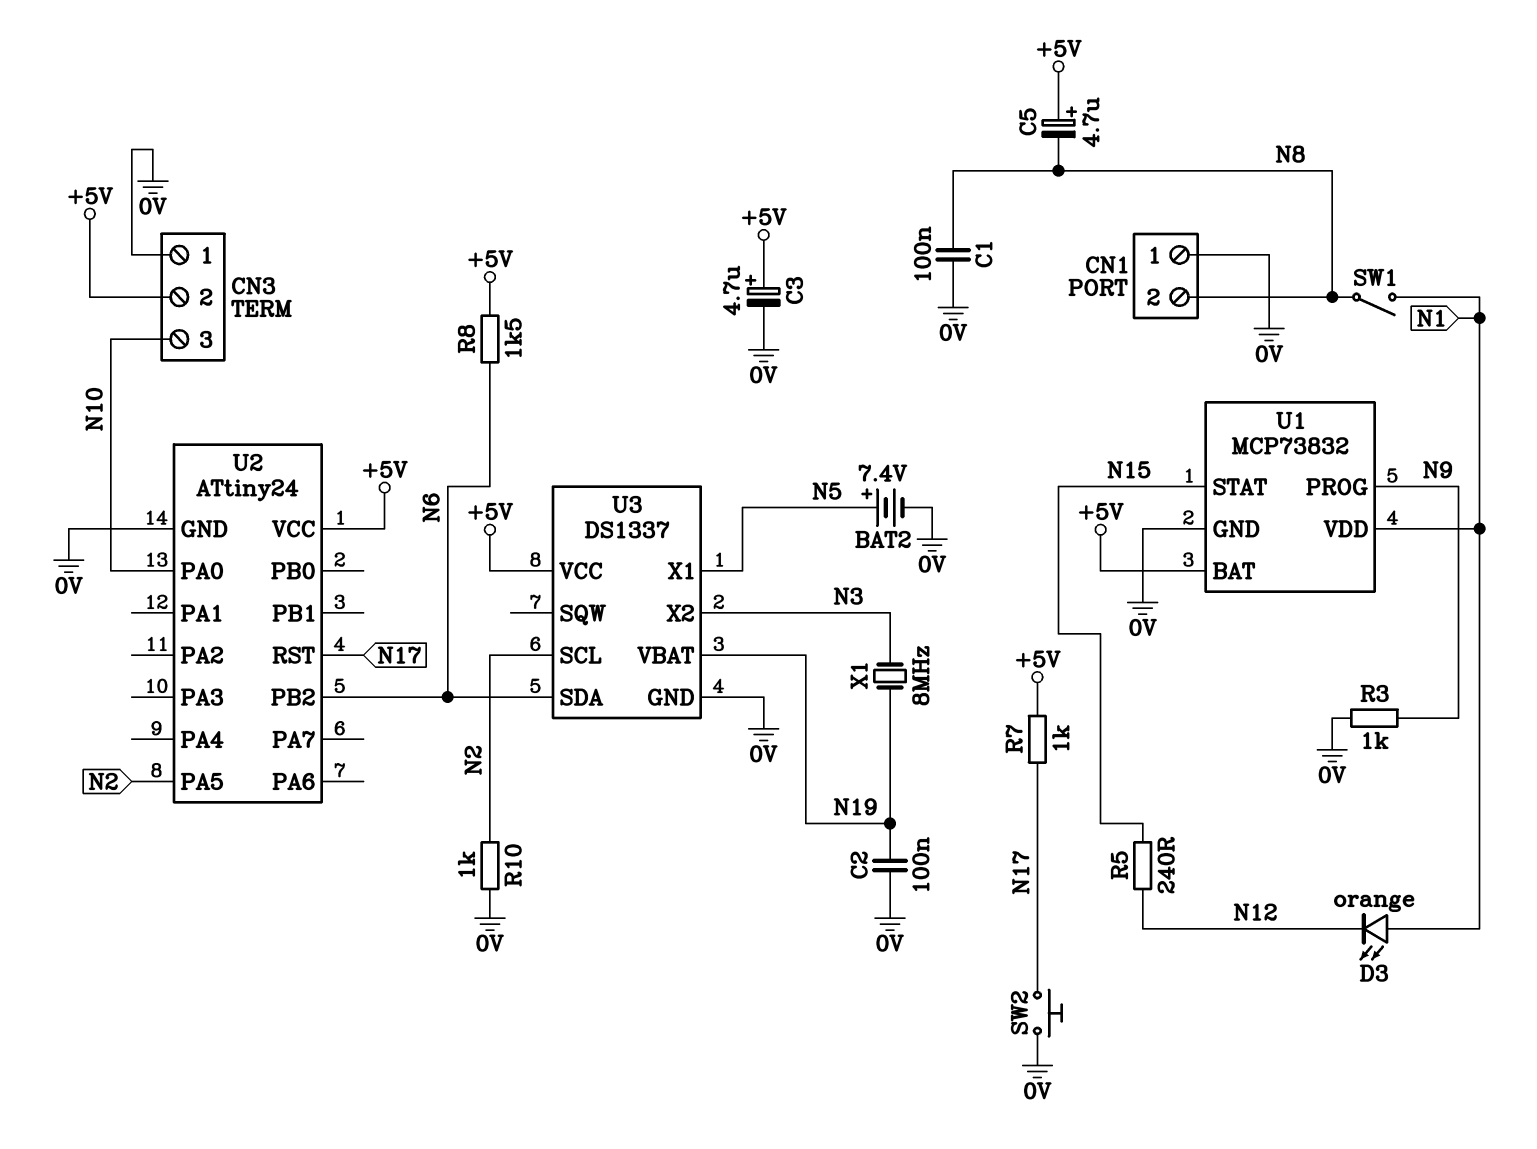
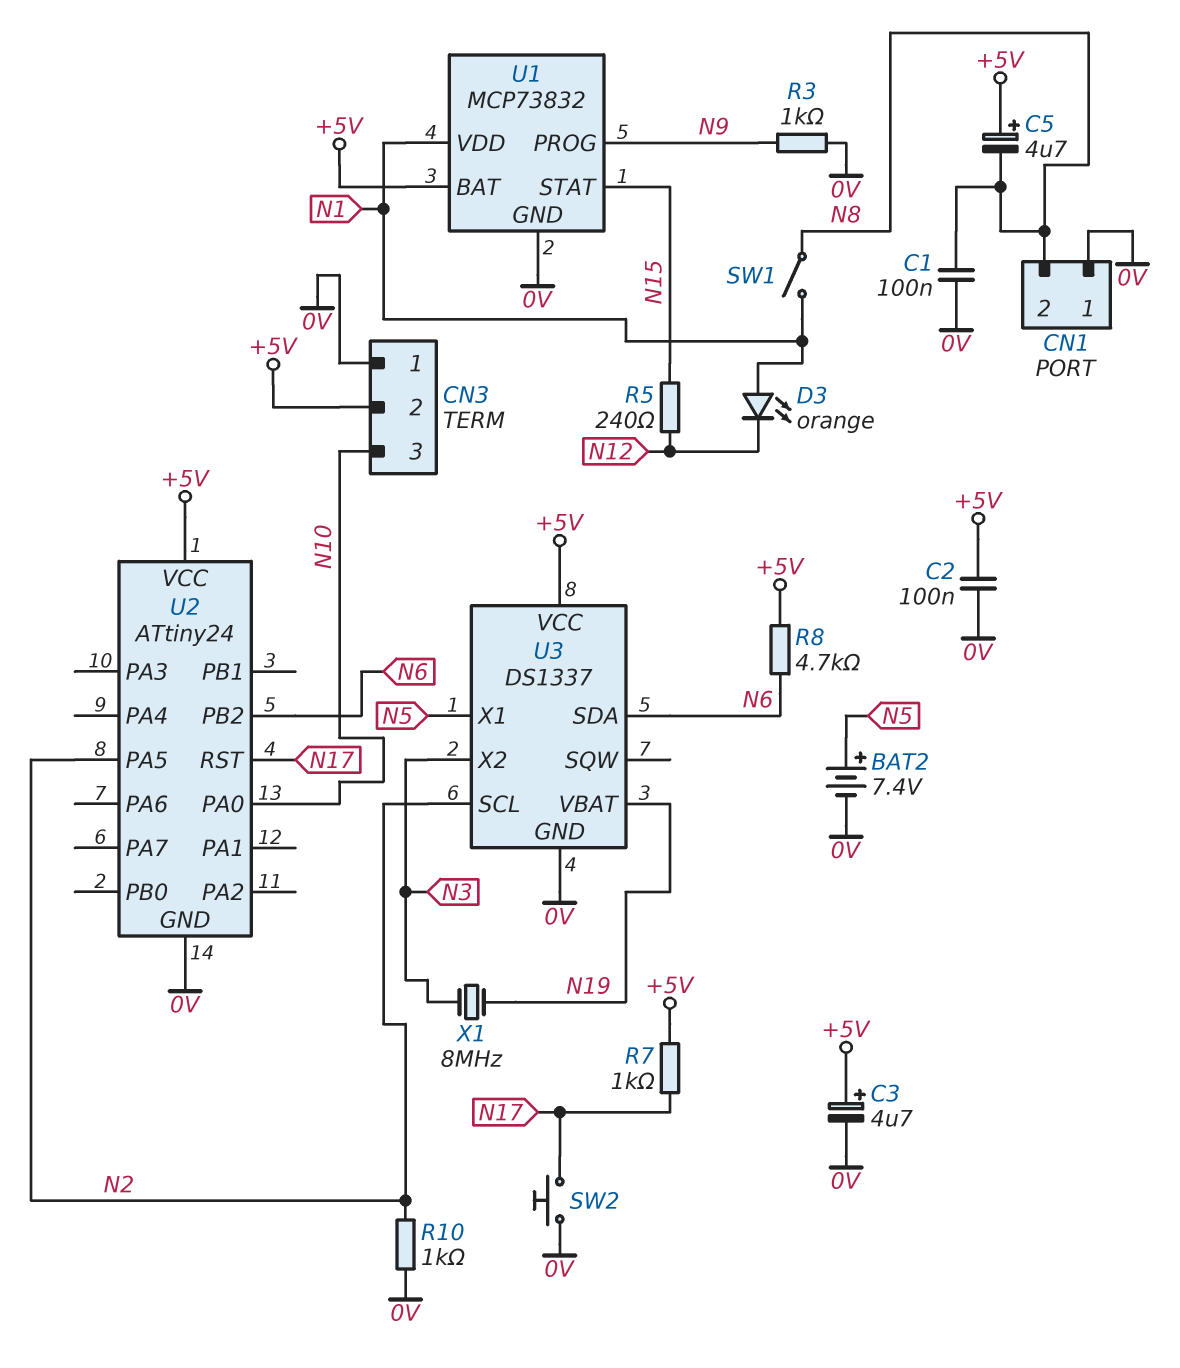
C2: 100nF (0V, N19) -> 100nF (+5V, 0V)
R8: 1.5k (+5V, N6) -> 4.7k (+5V, N6)

